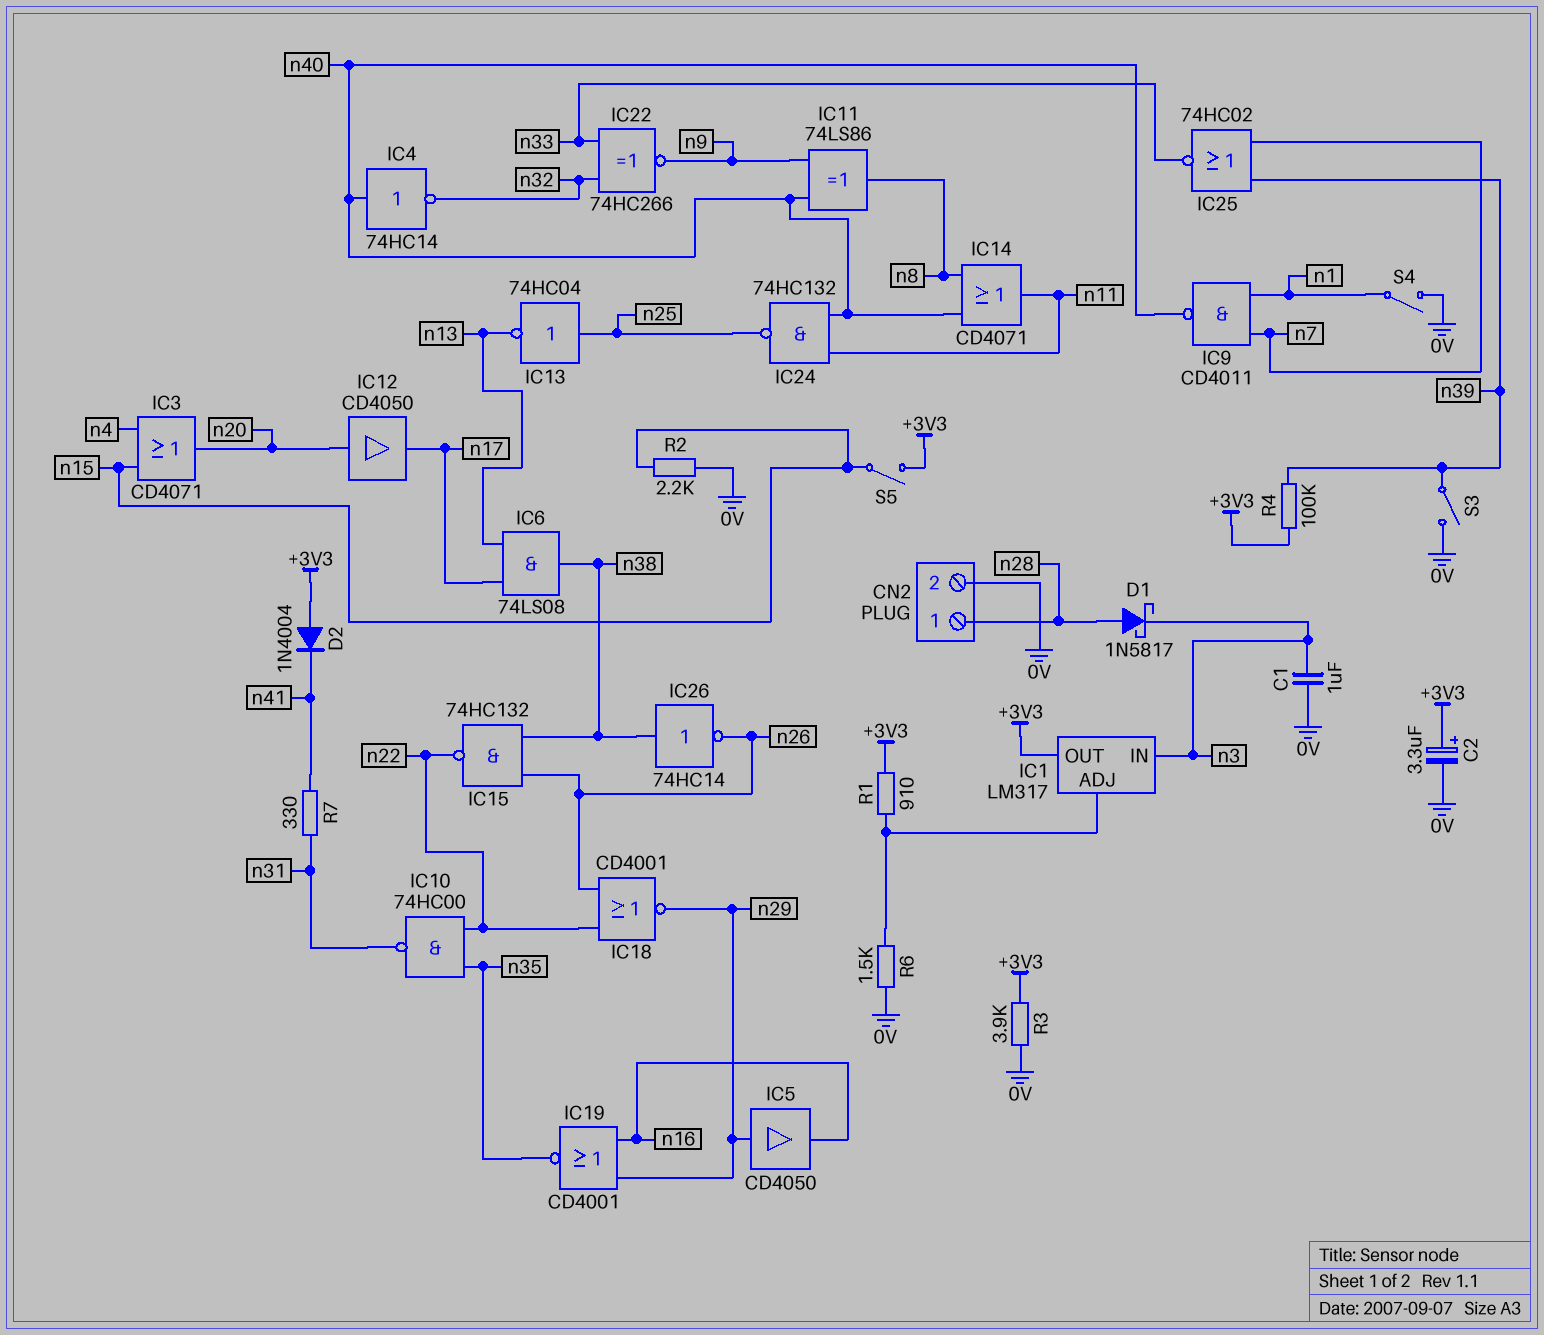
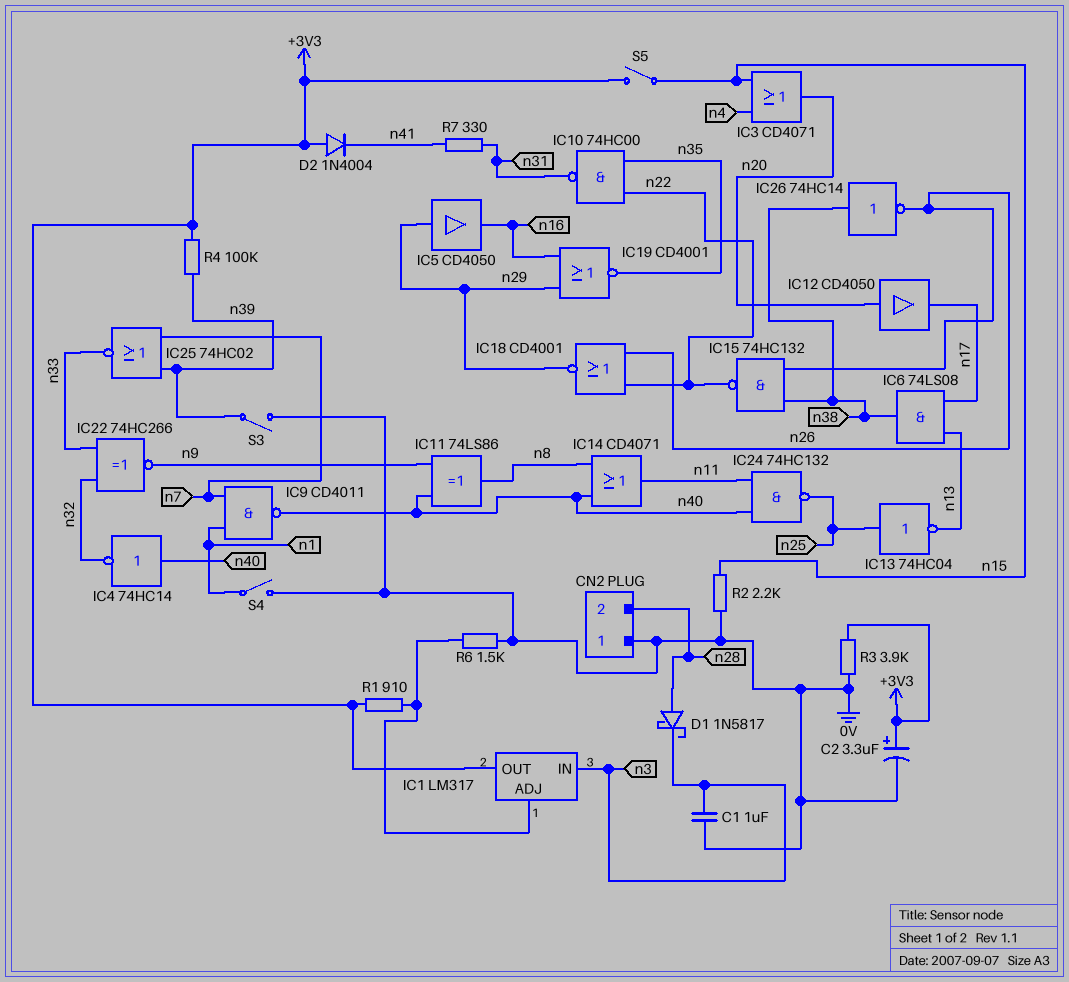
CN2 pin 1: n28 -> 0V
CN2 pin 2: 0V -> n28

